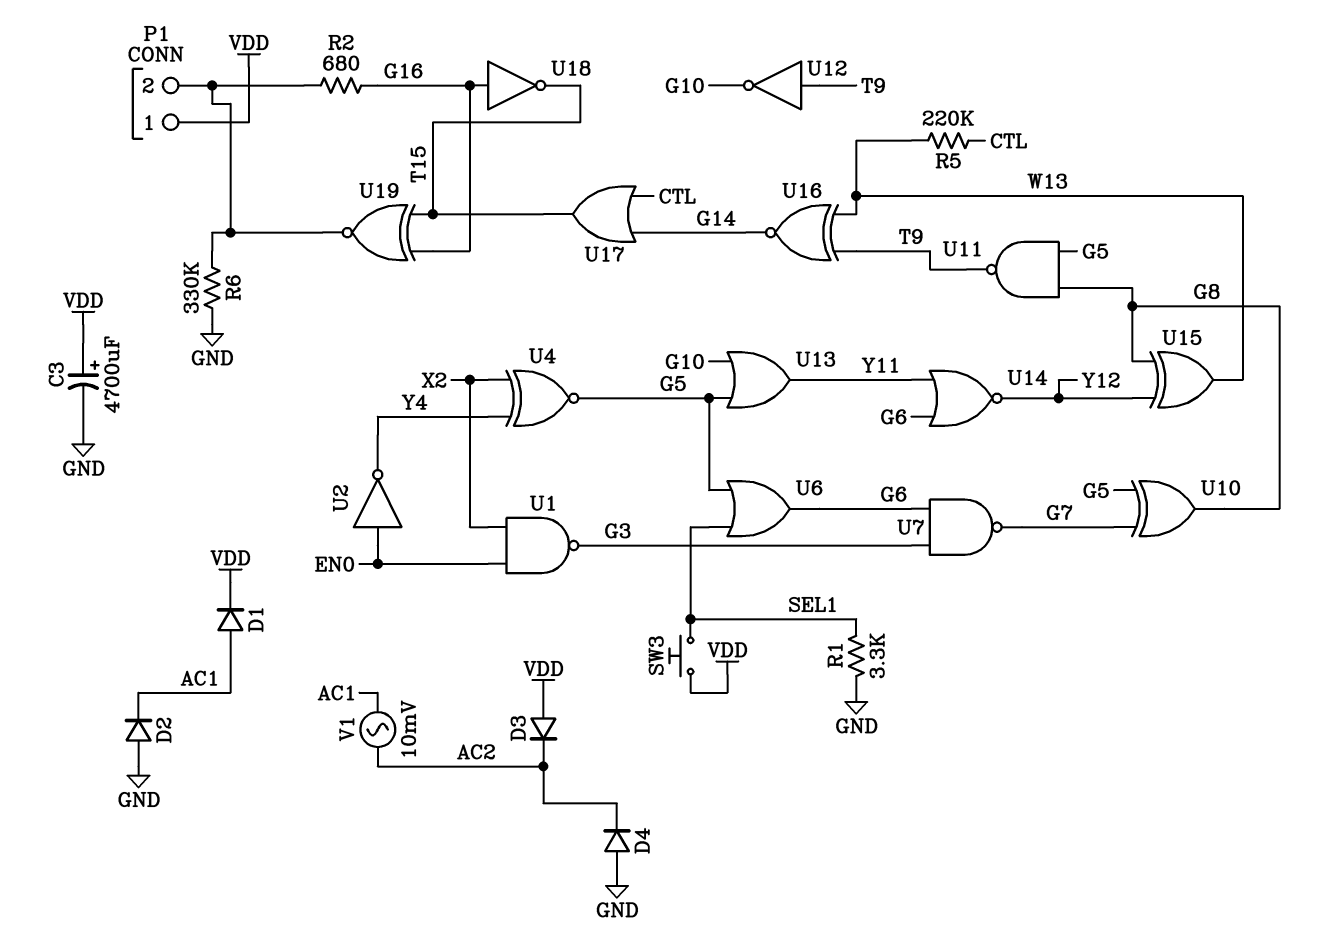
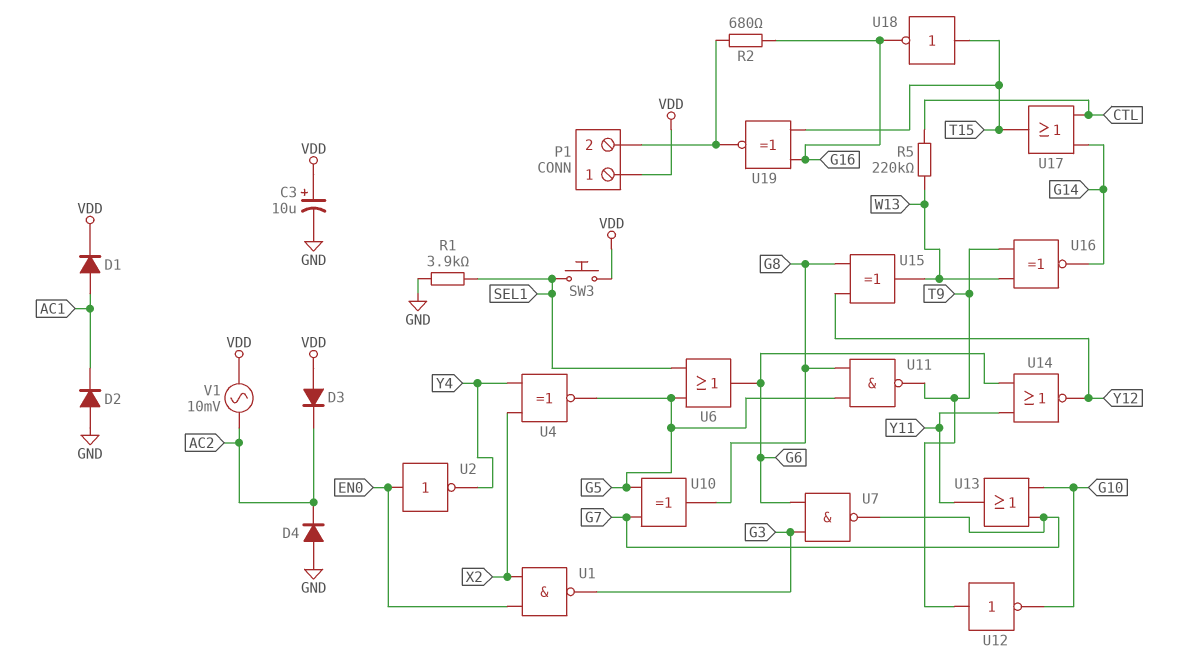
C3: 4700uF (plus VDD, minus GND) -> 10uF (plus VDD, minus GND)
R1: 3.3k (GND, SEL1) -> 3.9k (GND, SEL1)
R6: 330k (GND, P1/2) -> none
U13: OR (in G5, in G10, out Y11) -> OR (in G7, in G10, out Y11)
U18: NOT (in G16, out T15) -> NOT (in T15, out G16)
V1: AC 10mV (AC1, AC2) -> AC 10mV (AC2, VDD)

